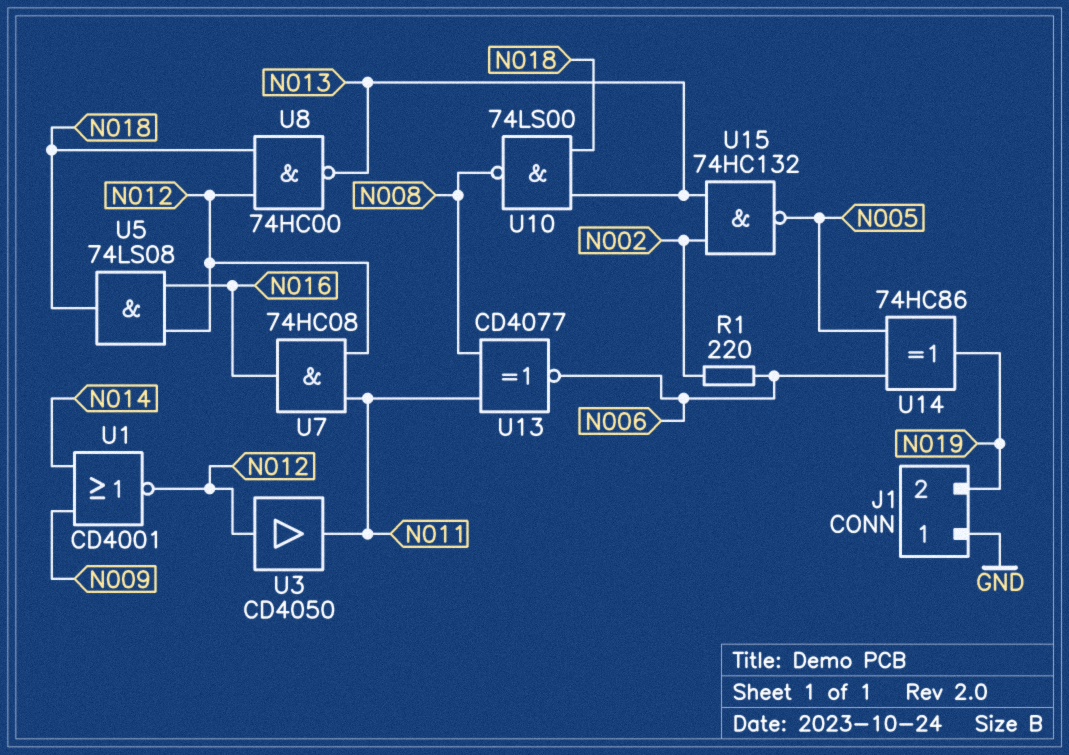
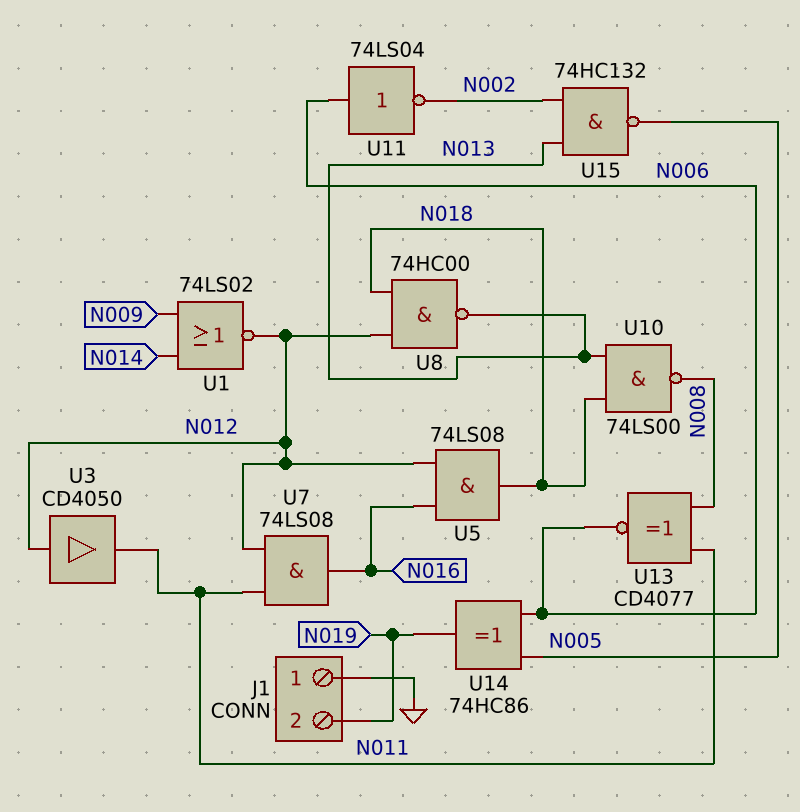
R1: 220 (N002, N006) -> none
U1: NOR CD4001 (in N009, in N014, out N012) -> NOR 74LS02 (in N009, in N014, out N012)
U7: AND 74HC08 (in N011, in N012, out N016) -> AND 74LS08 (in N011, in N012, out N016)
U11: none -> NOT 74LS04 (in N006, out N002)

